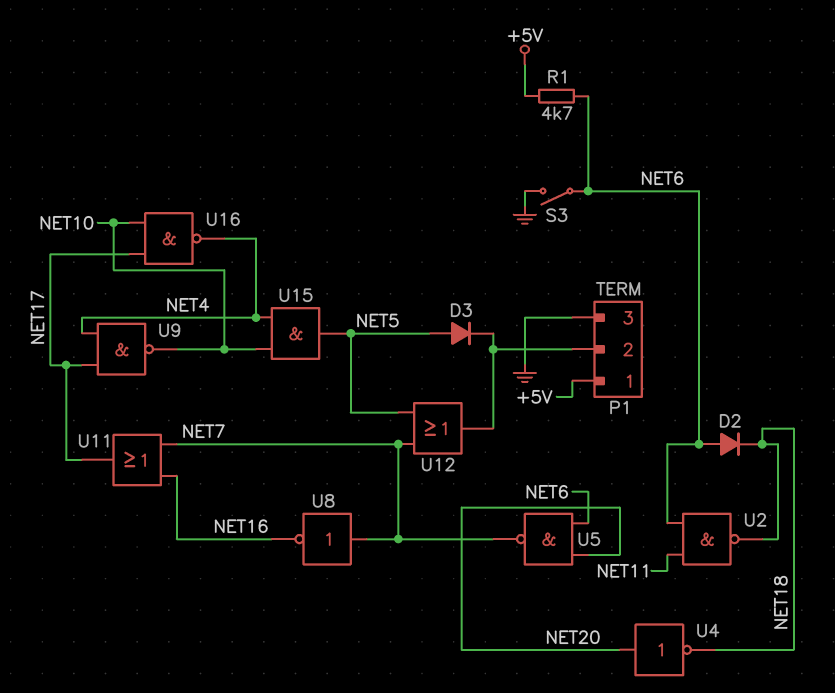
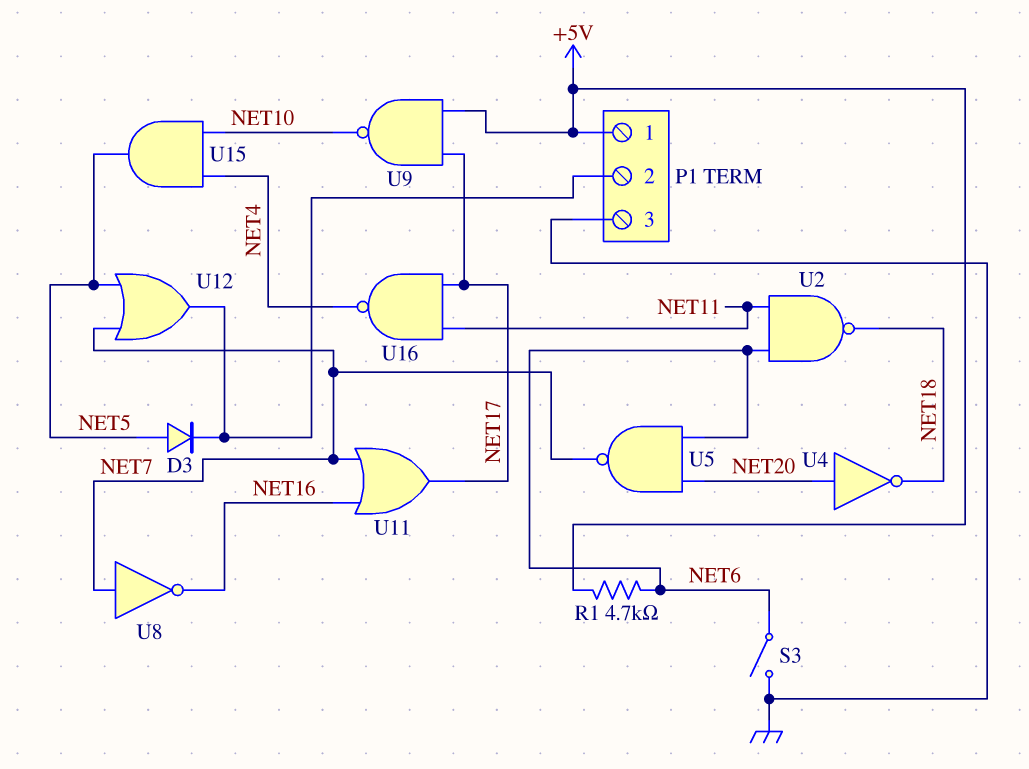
D2: diode (A NET6, K NET18) -> none
U9: NAND (in NET4, in NET17, out NET10) -> NAND (in +5V, in NET17, out NET10)
U16: NAND (in NET10, in NET17, out NET4) -> NAND (in NET11, in NET17, out NET4)

